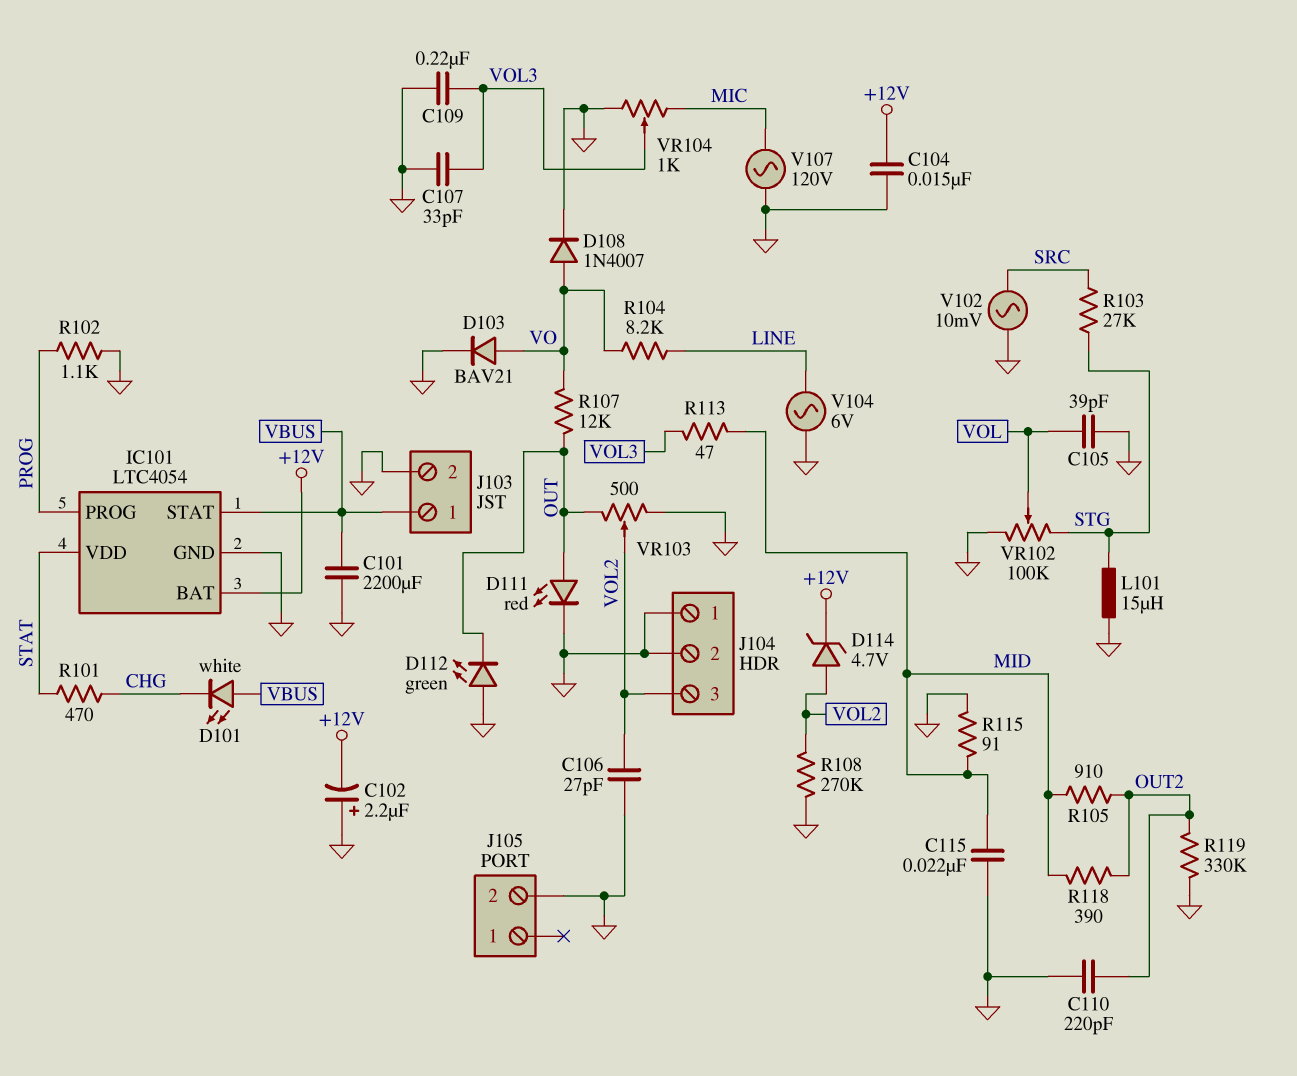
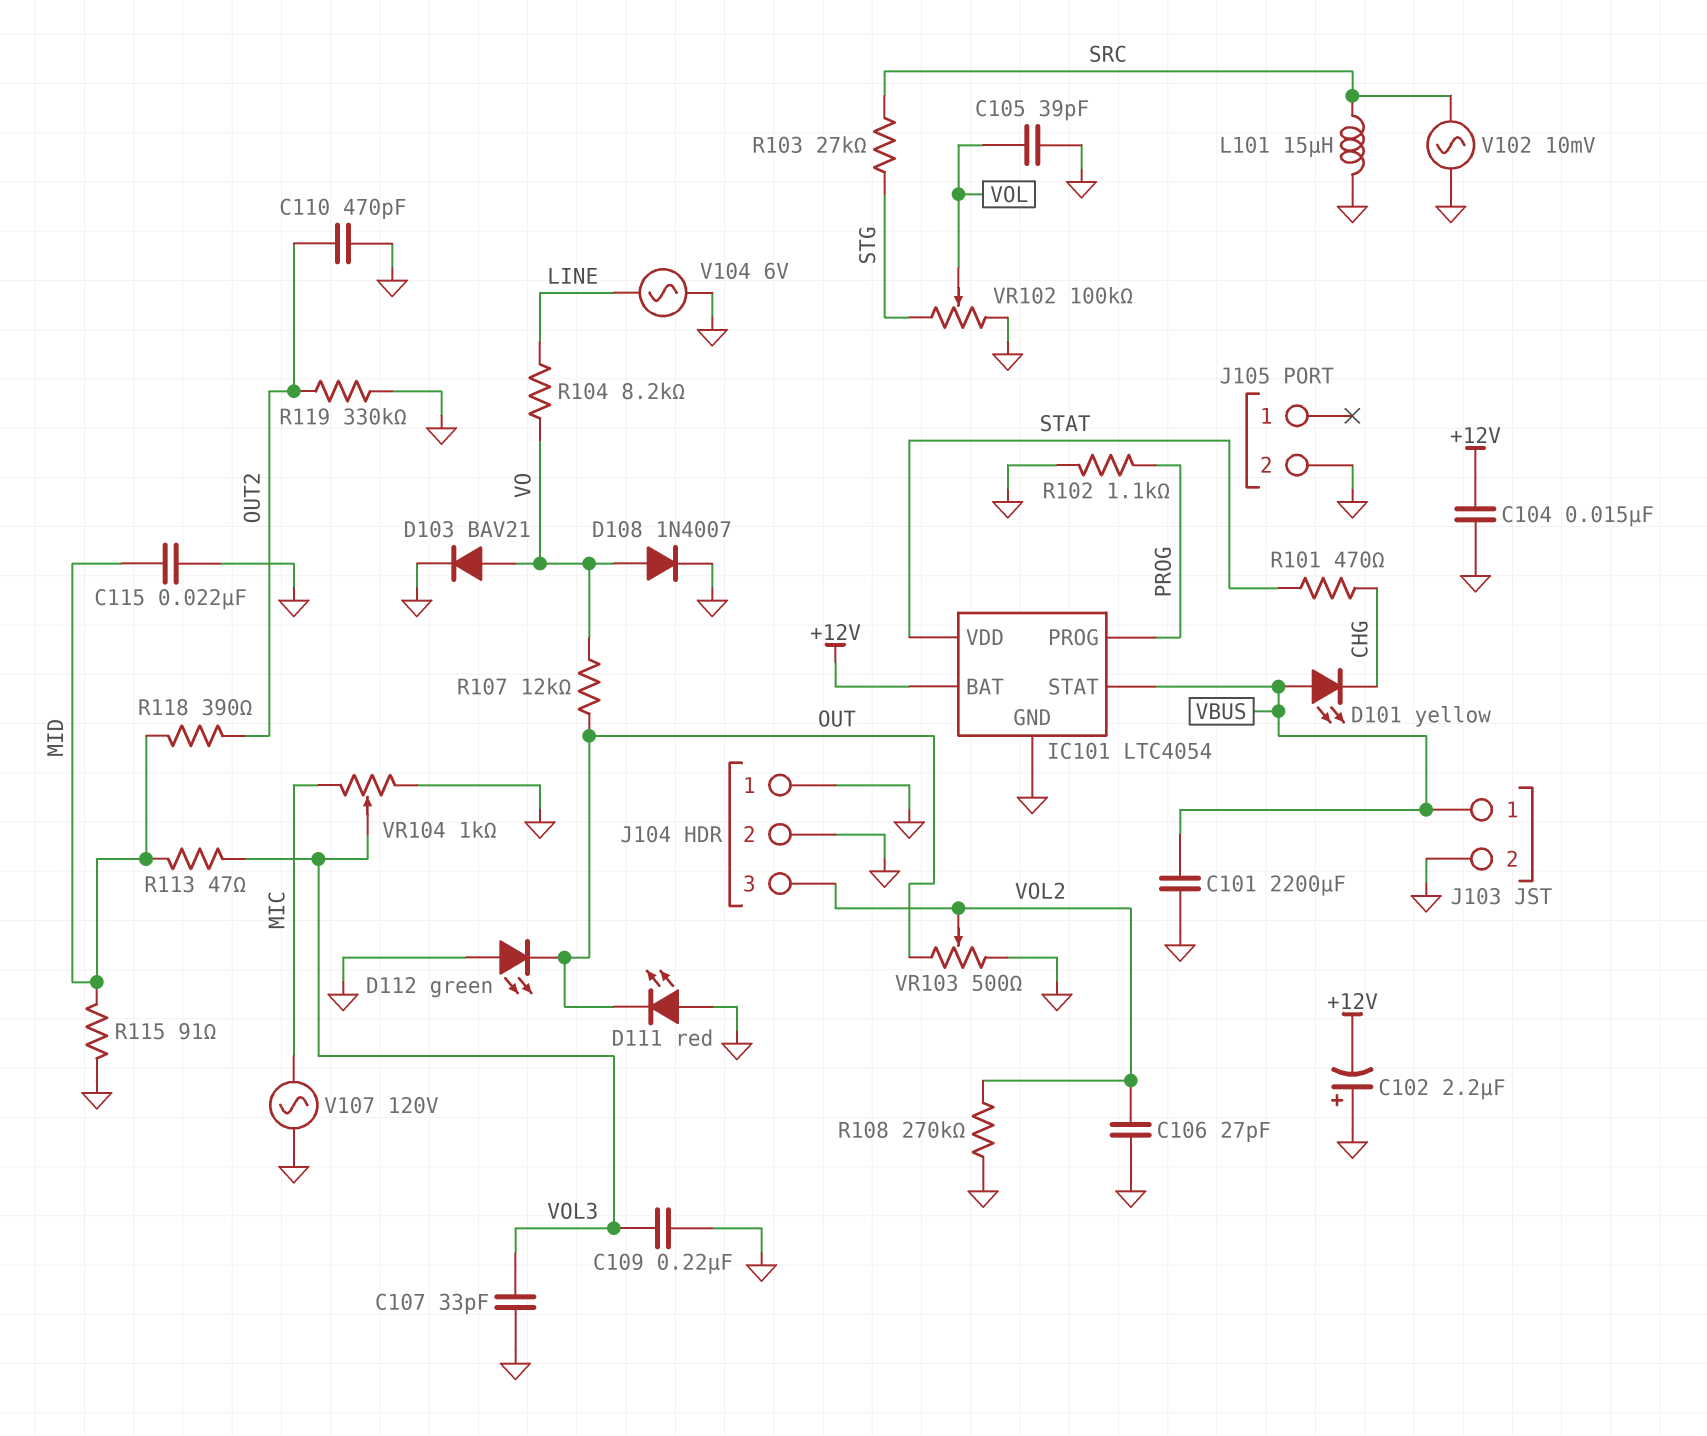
C110: 220pF (GND, OUT2) -> 470pF (GND, OUT2)
D101: LED white (A VBUS, K CHG) -> LED yellow (A VBUS, K CHG)
D111: LED red (A OUT, K GND) -> LED red (A GND, K OUT)
D114: zener 4.7V (A VOL2, K +12V) -> none
L101: 15uH (GND, STG) -> 15uH (GND, SRC)
R105: 910 (MID, OUT2) -> none

